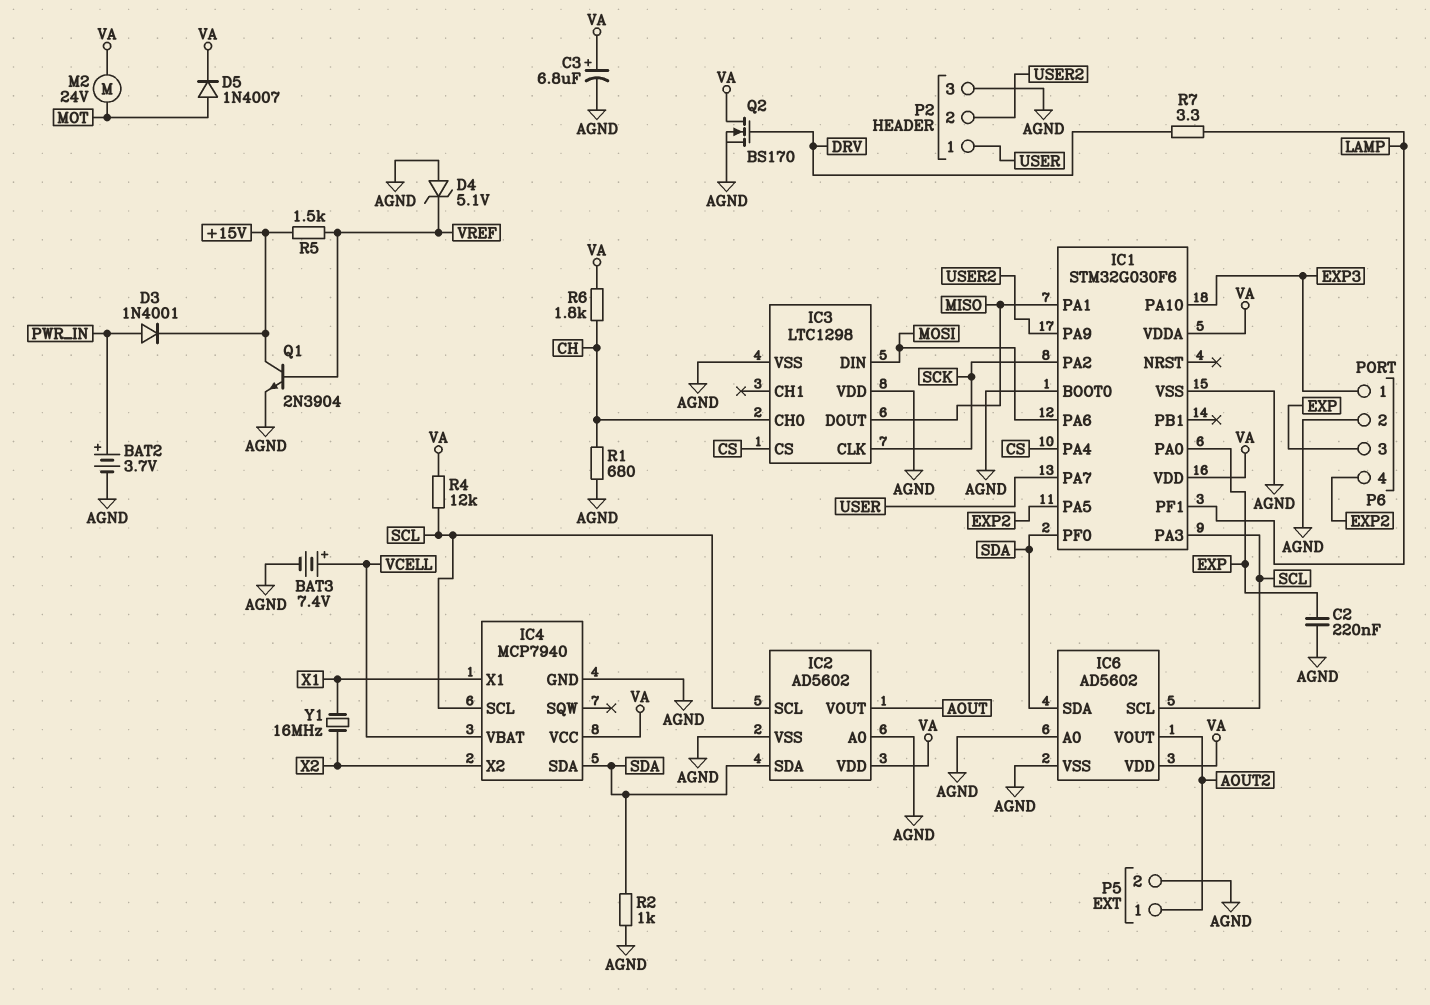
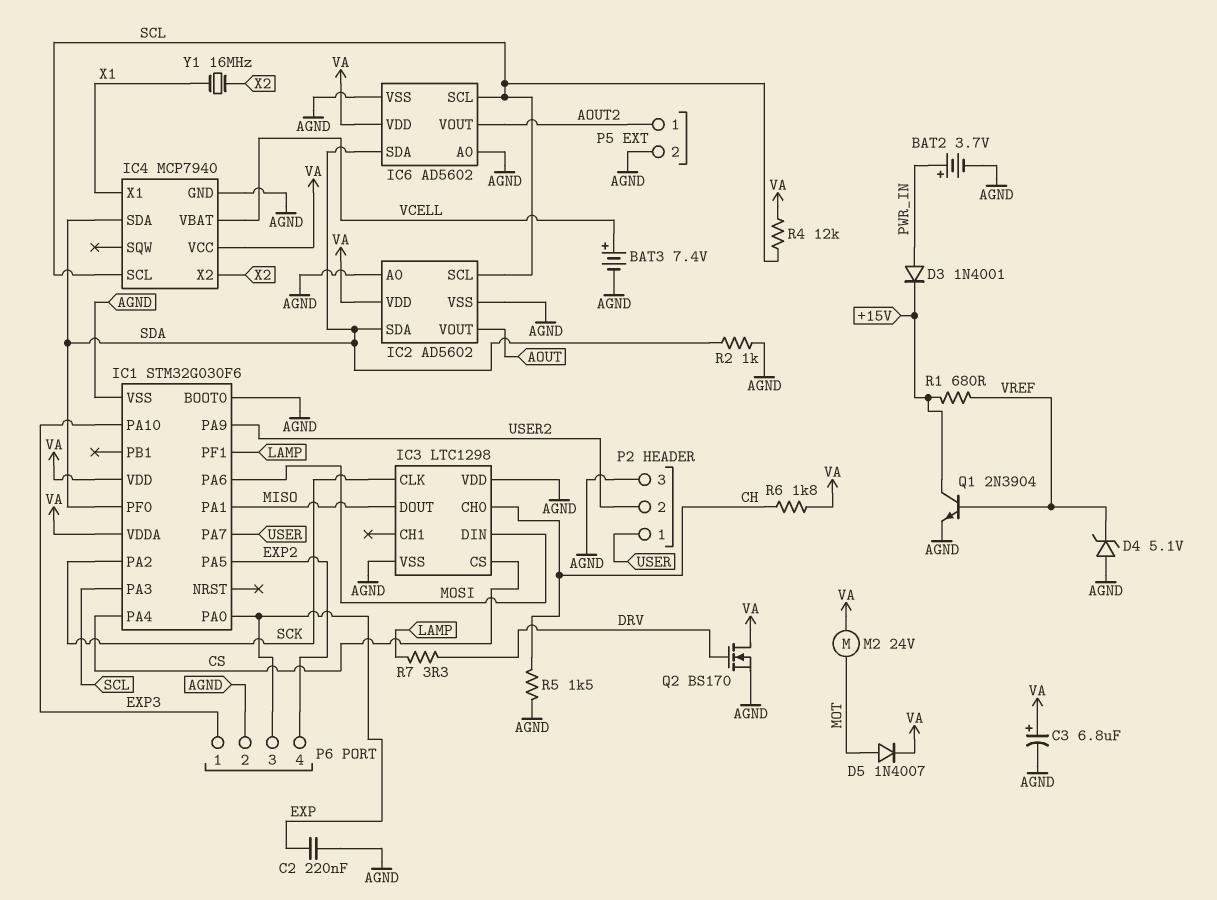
R1: 680 (AGND, CH) -> 680 (+15V, VREF)
R5: 1.5k (+15V, VREF) -> 1.5k (AGND, CH)

